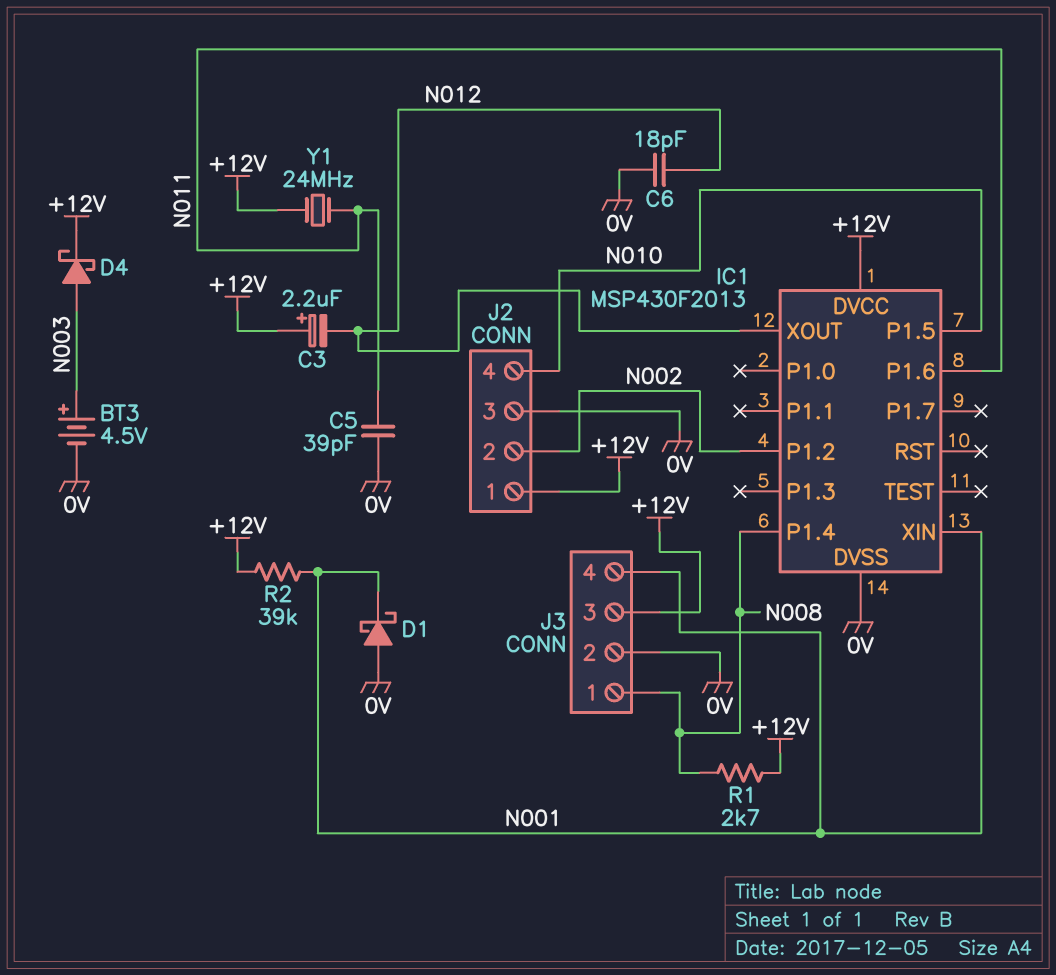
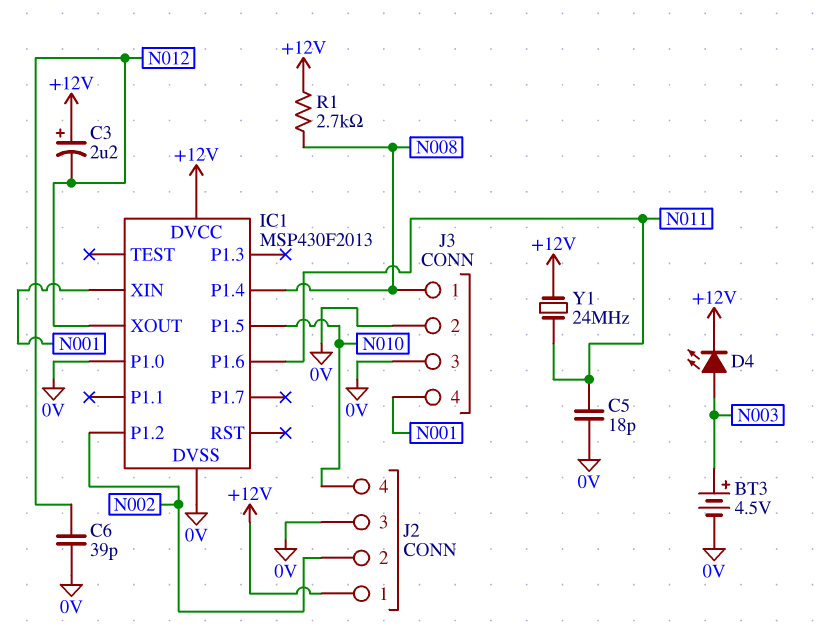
C5: 39pF (0V, N011) -> 18pF (0V, N011)
C6: 18pF (0V, N012) -> 39pF (0V, N012)
D1: schottky (A 0V, K N001) -> none
D4: schottky (A N003, K +12V) -> LED (A N003, K +12V)
IC1 pin P1.0: none -> 0V
J3 pin 3: +12V -> 0V
R2: 39k (+12V, N001) -> none

